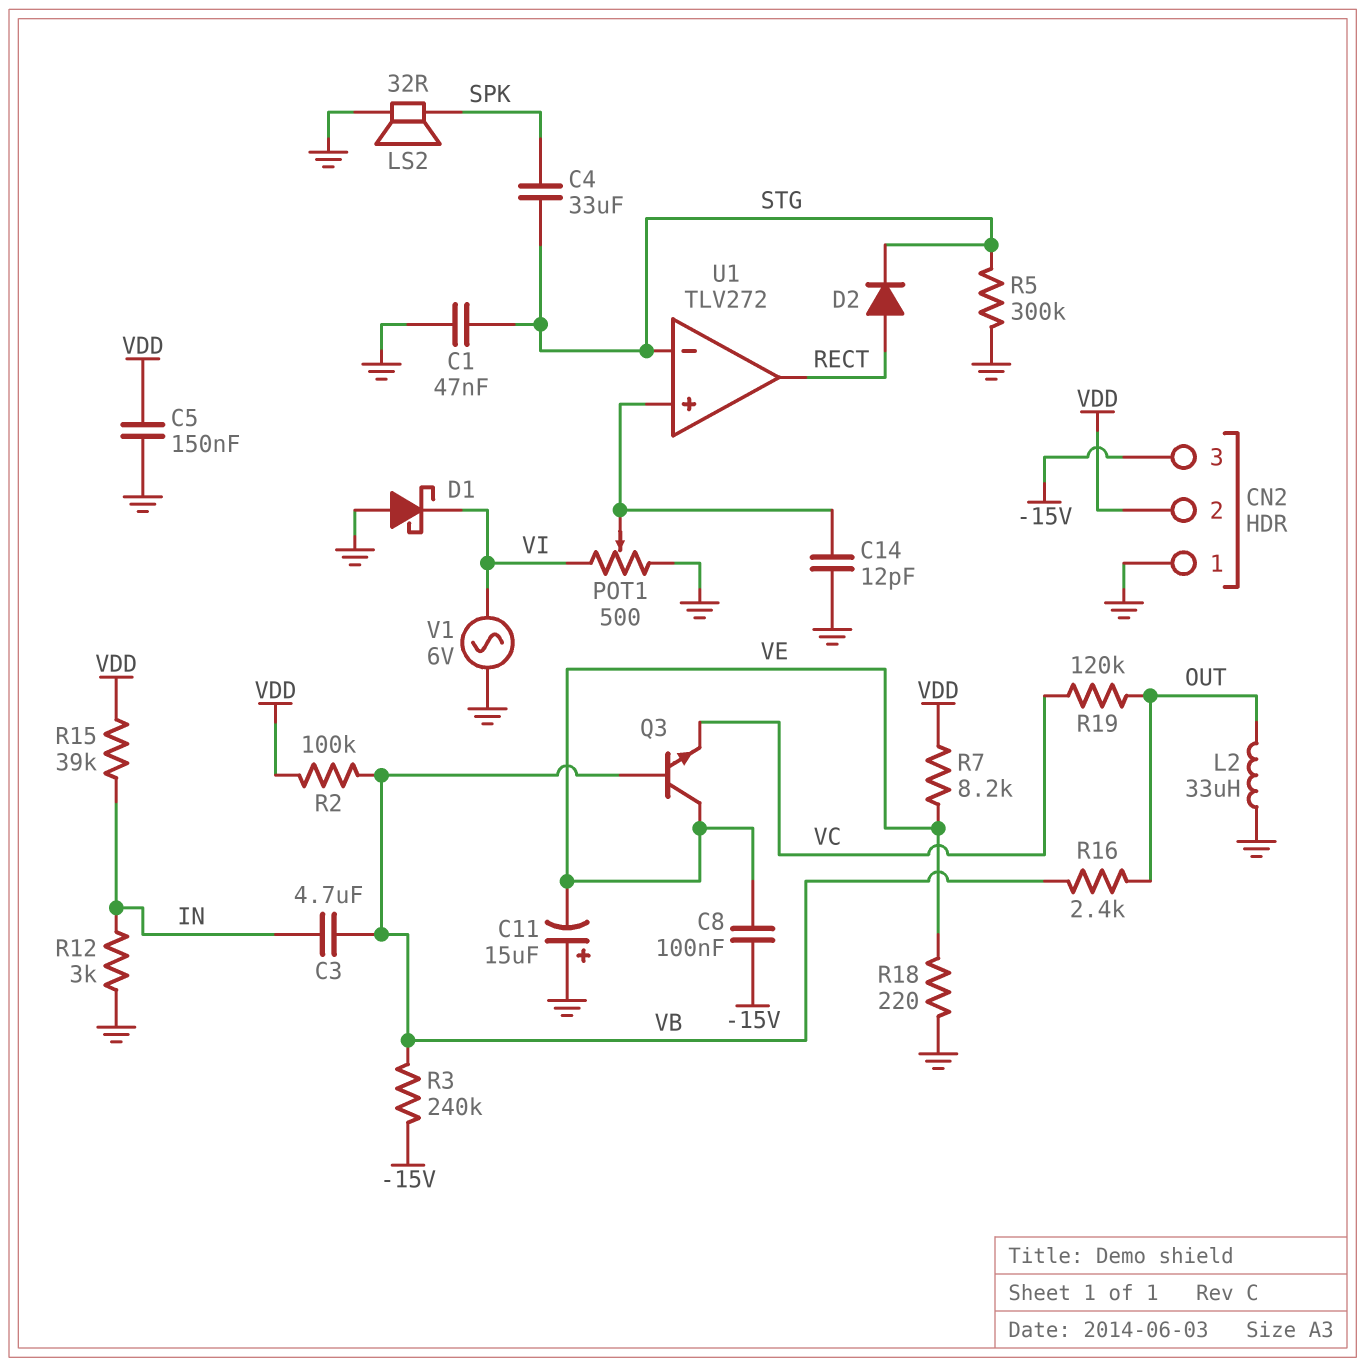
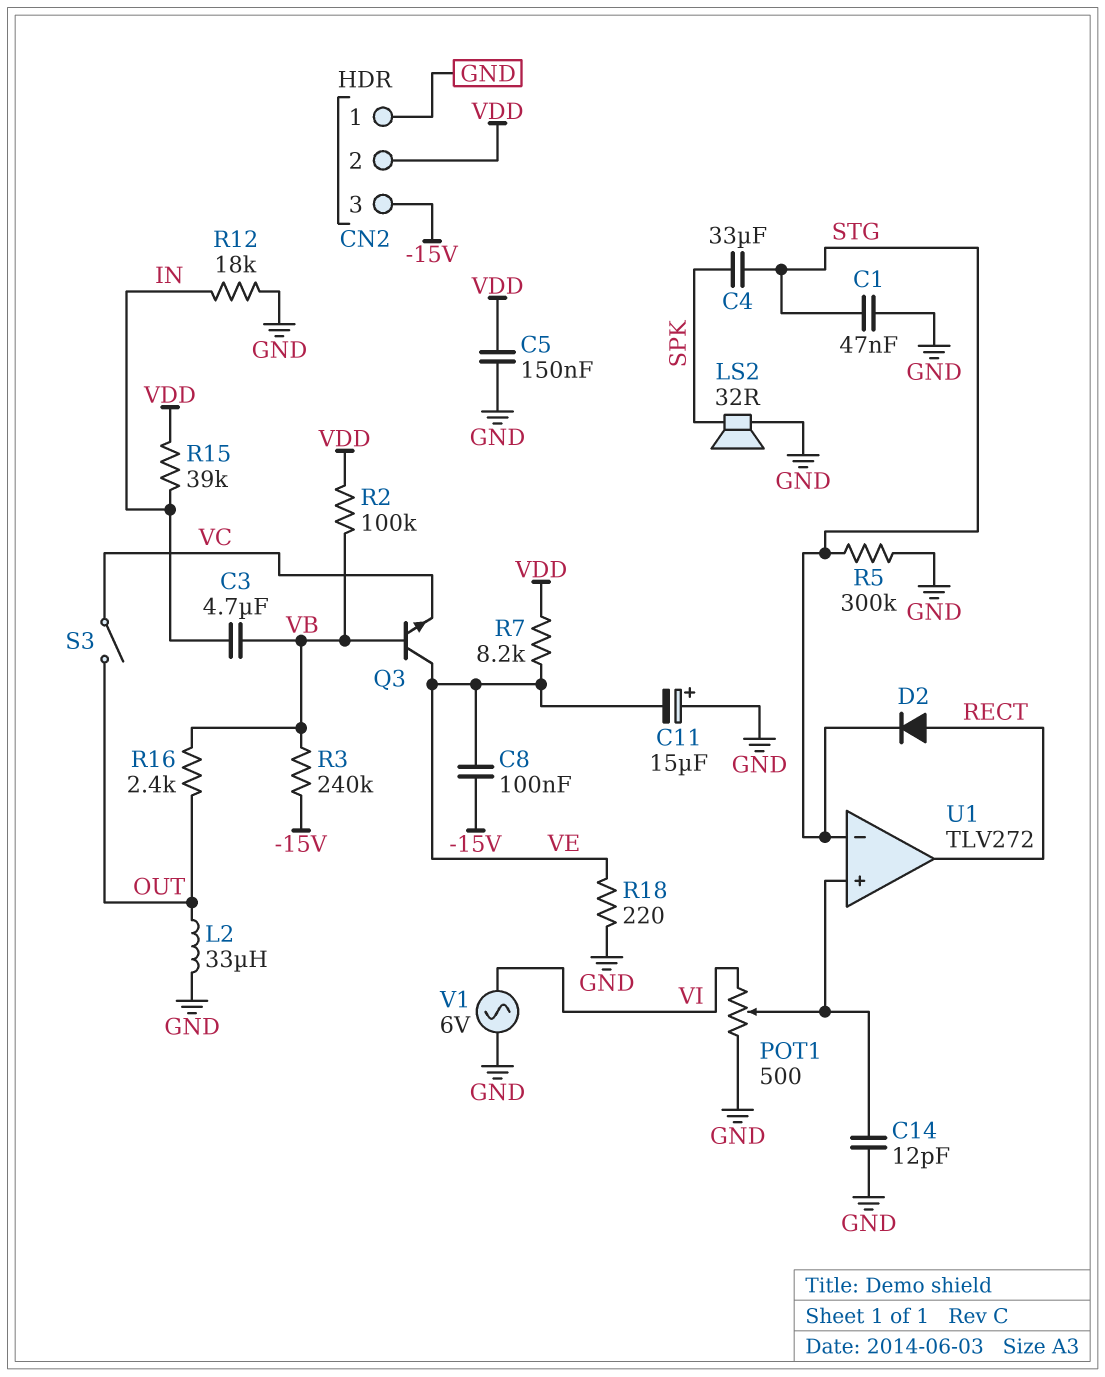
D1: schottky (A GND, K VI) -> none
R12: 3k (GND, IN) -> 18k (GND, IN)
R19: 120k (OUT, VC) -> none
S3: none -> switch (OUT, VC)

